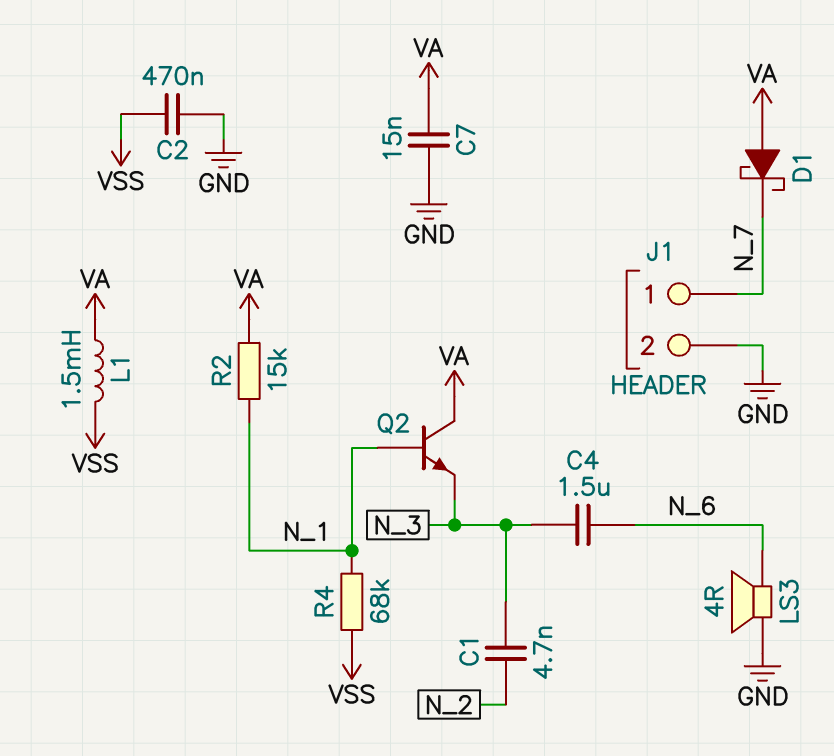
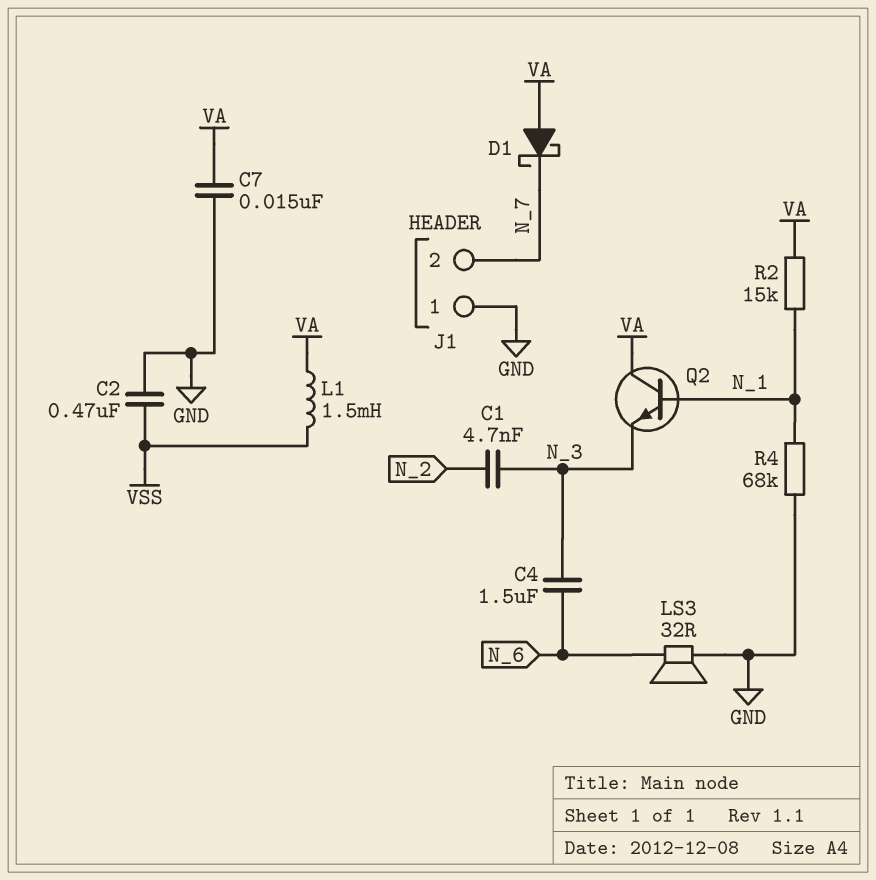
J1 pin 1: N_7 -> GND
J1 pin 2: GND -> N_7
LS3: speaker 4R (GND, N_6) -> speaker 32R (GND, N_6)
R4: 68k (N_1, VSS) -> 68k (GND, N_1)

